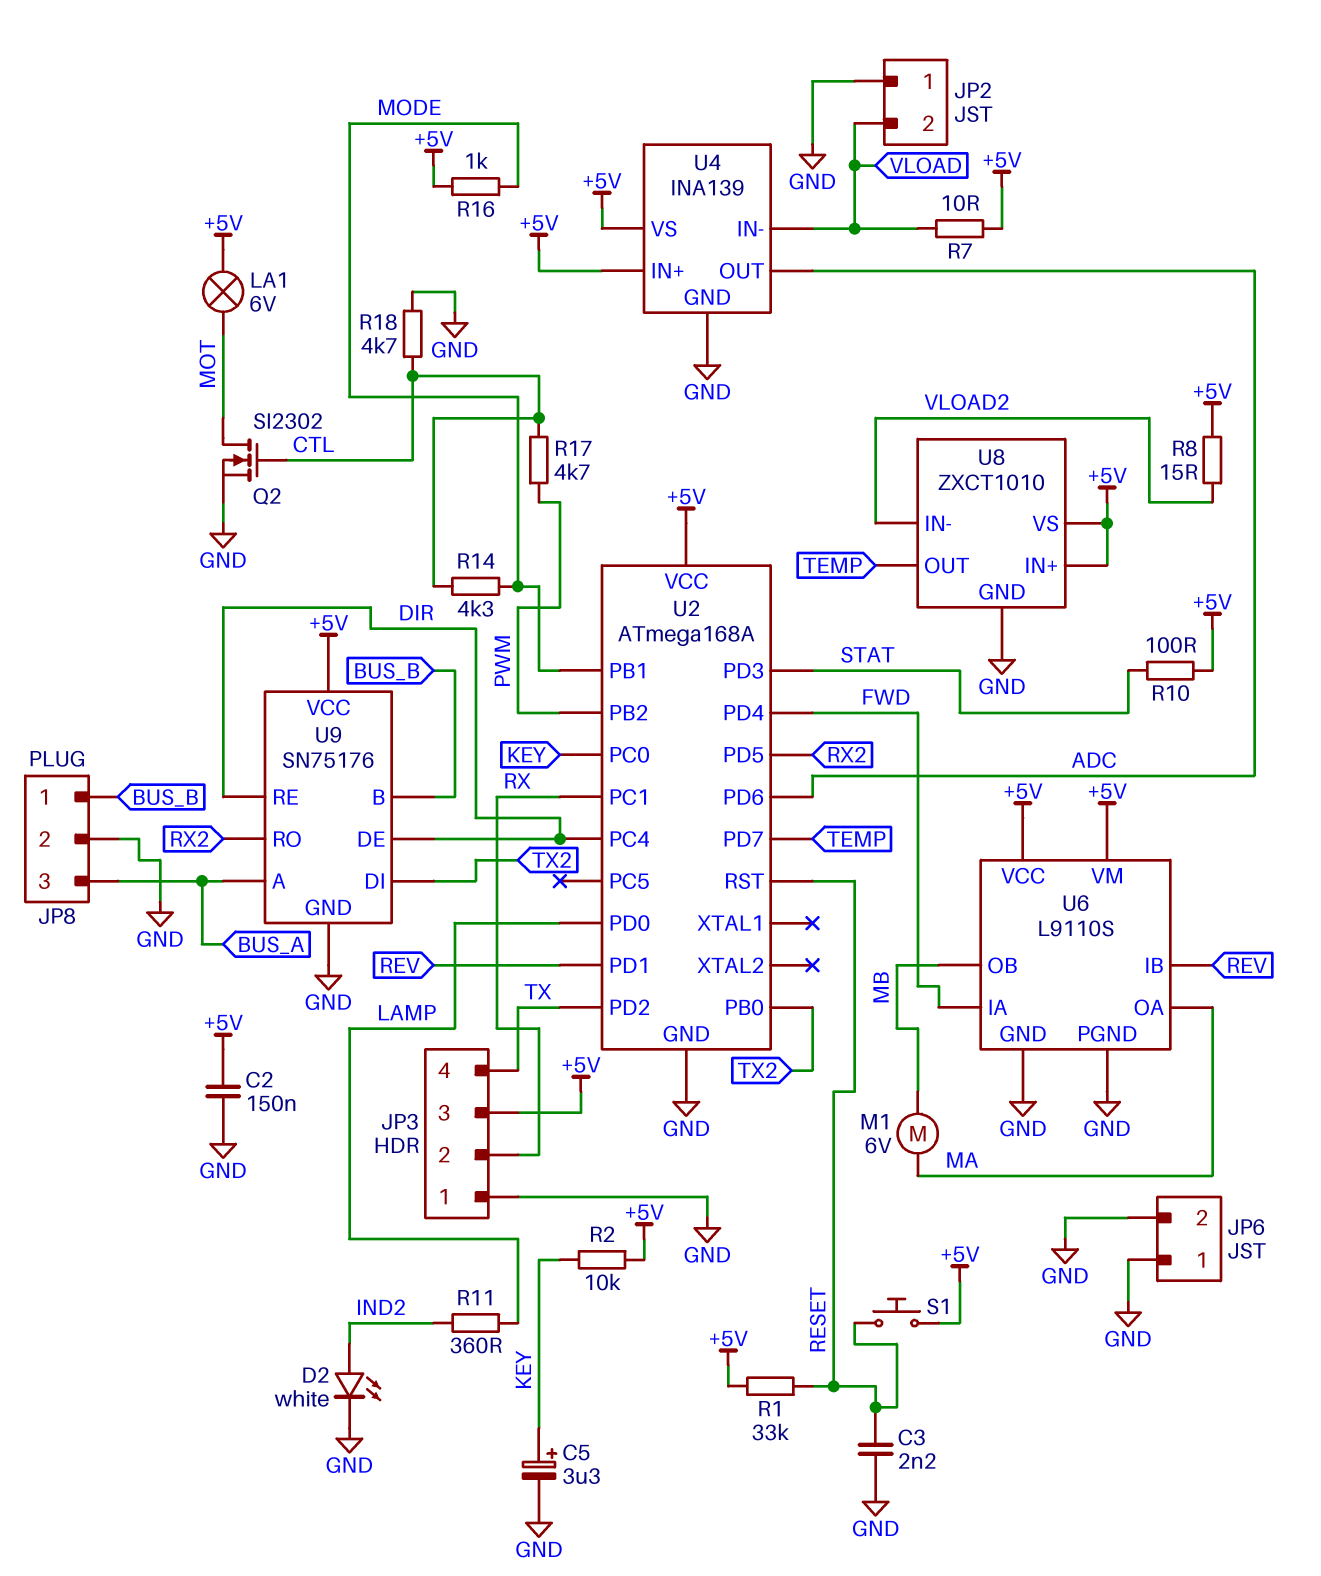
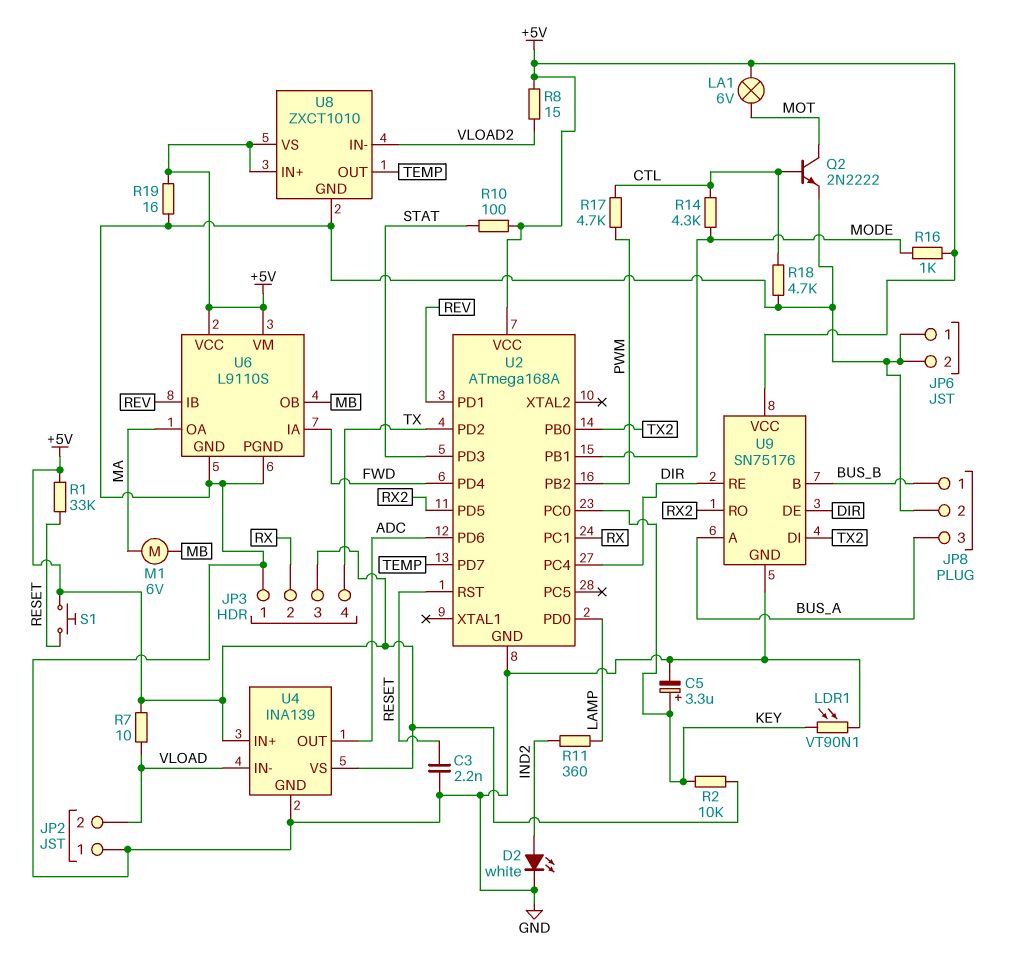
C2: 150nF (+5V, GND) -> none
LDR1: none -> VT90N1 (GND, KEY)
Q2: NMOS SI2302 (G CTL, D MOT, S GND) -> NPN 2N2222 (B CTL, C MOT, E GND)
R19: none -> 16 (+5V, GND)

